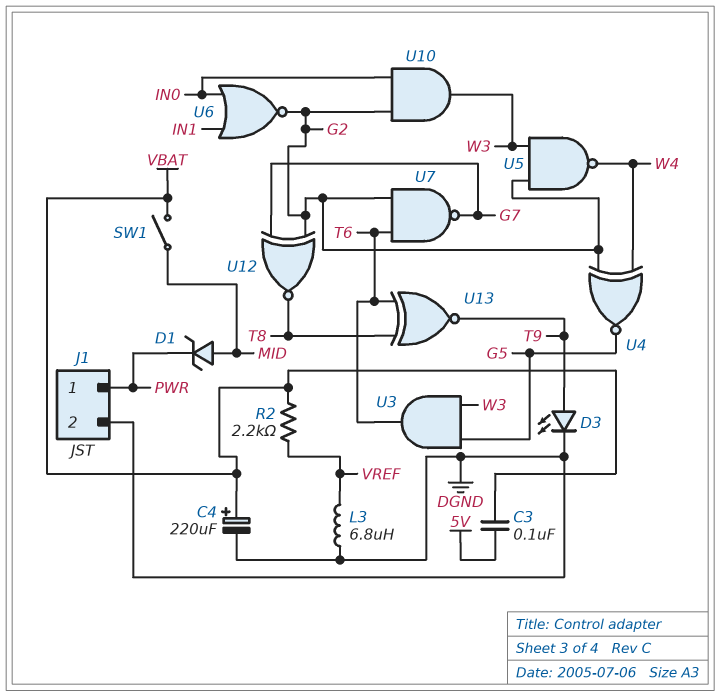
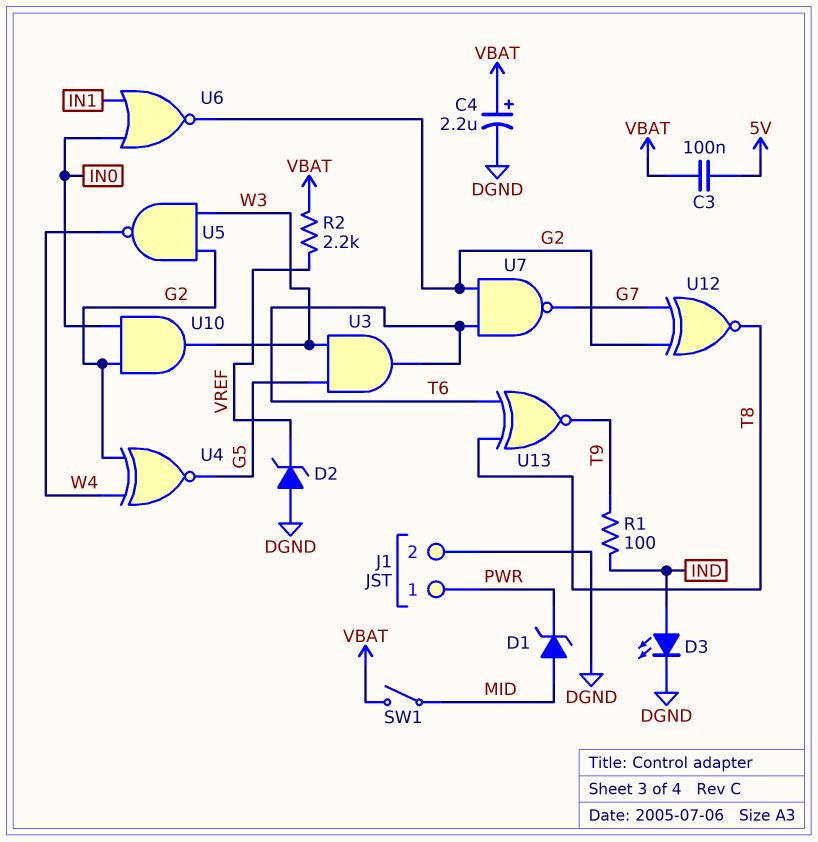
C4: 220uF (plus VBAT, minus DGND) -> 2.2uF (plus VBAT, minus DGND)
D2: none -> zener (A DGND, K VREF)
D3: LED (A T9, K DGND) -> LED (A IND, K DGND)
L3: 6.8uH (DGND, VREF) -> none
R1: none -> 100 (IND, T9)

